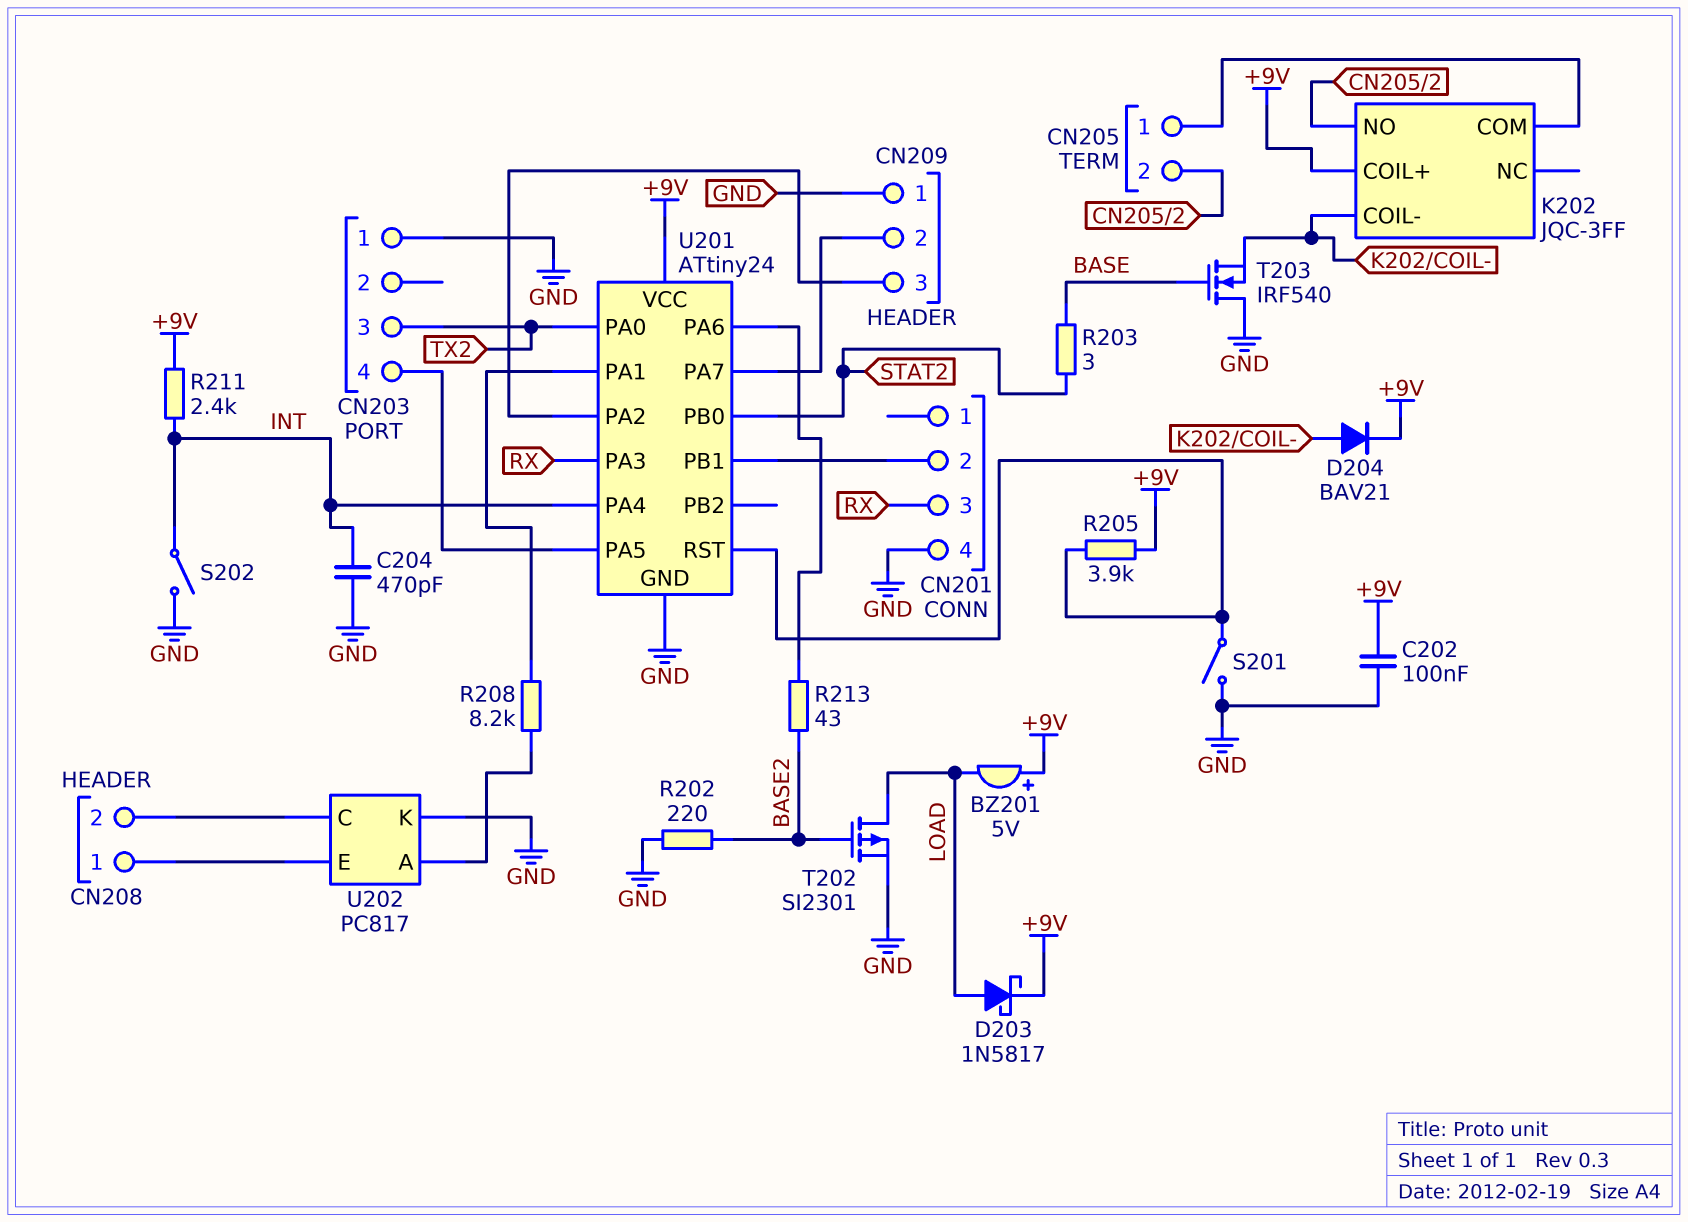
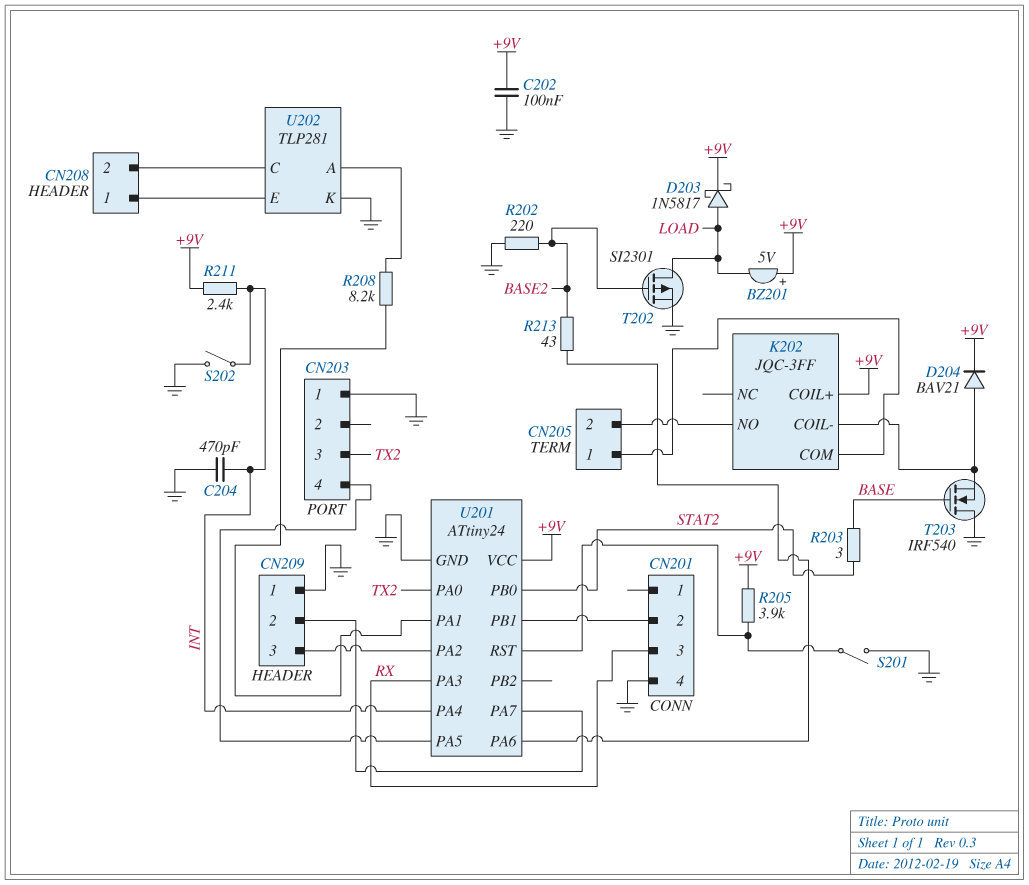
U202: PC817 -> TLP281

